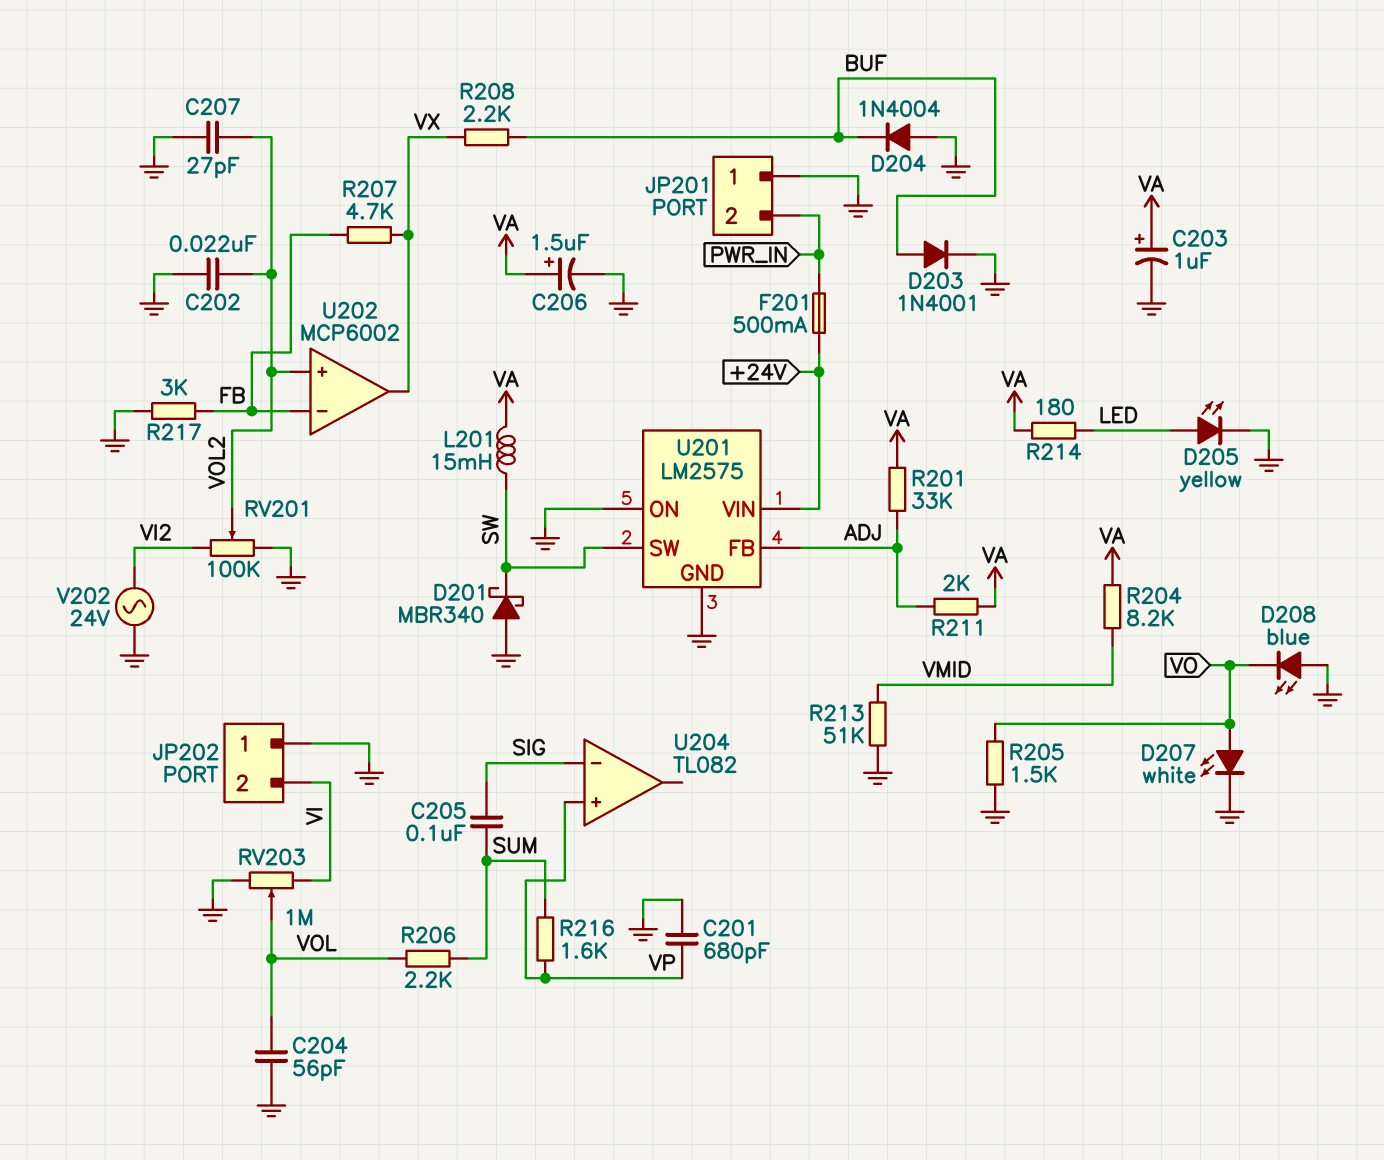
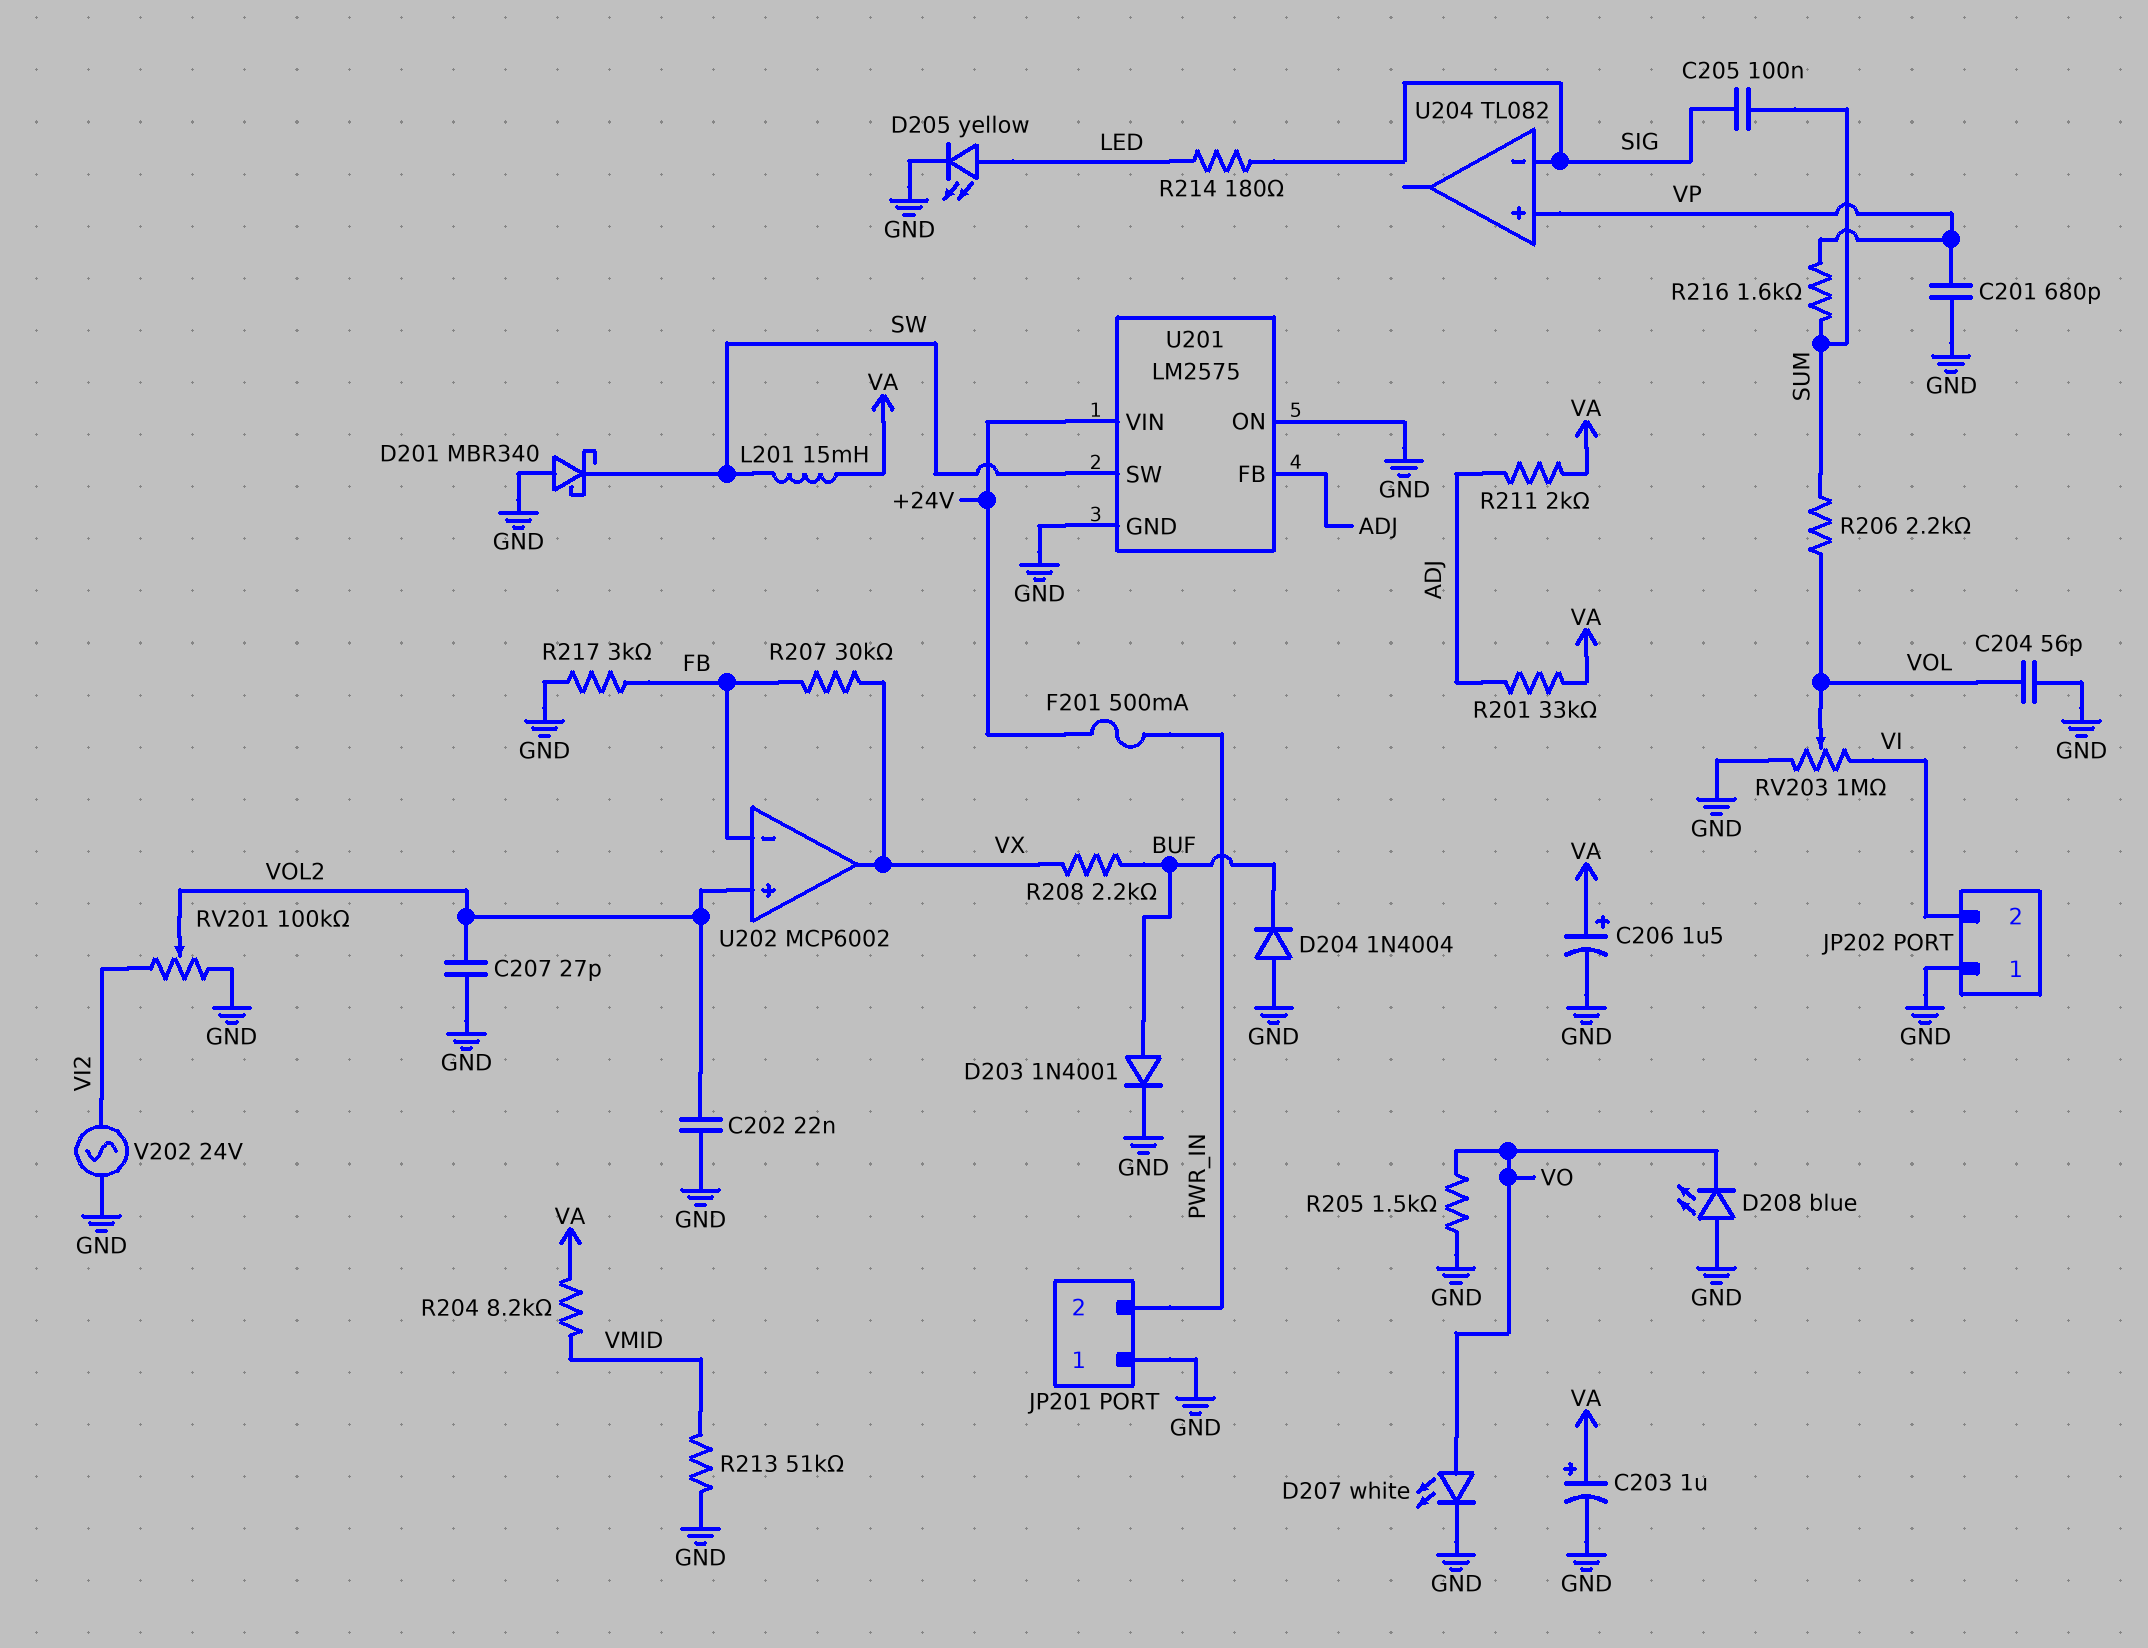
R207: 4.7k (FB, VX) -> 30k (FB, VX)
R214: 180 (LED, VA) -> 180 (LED, SIG)

